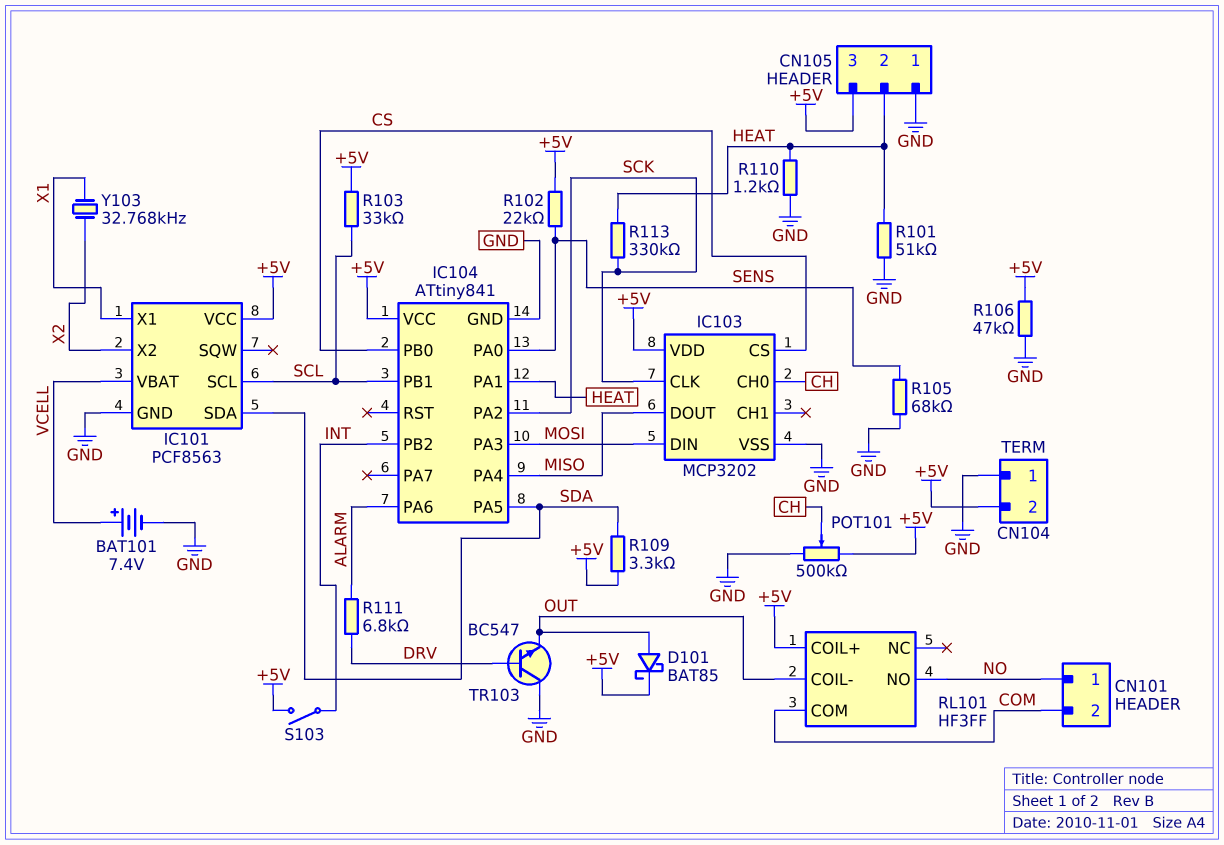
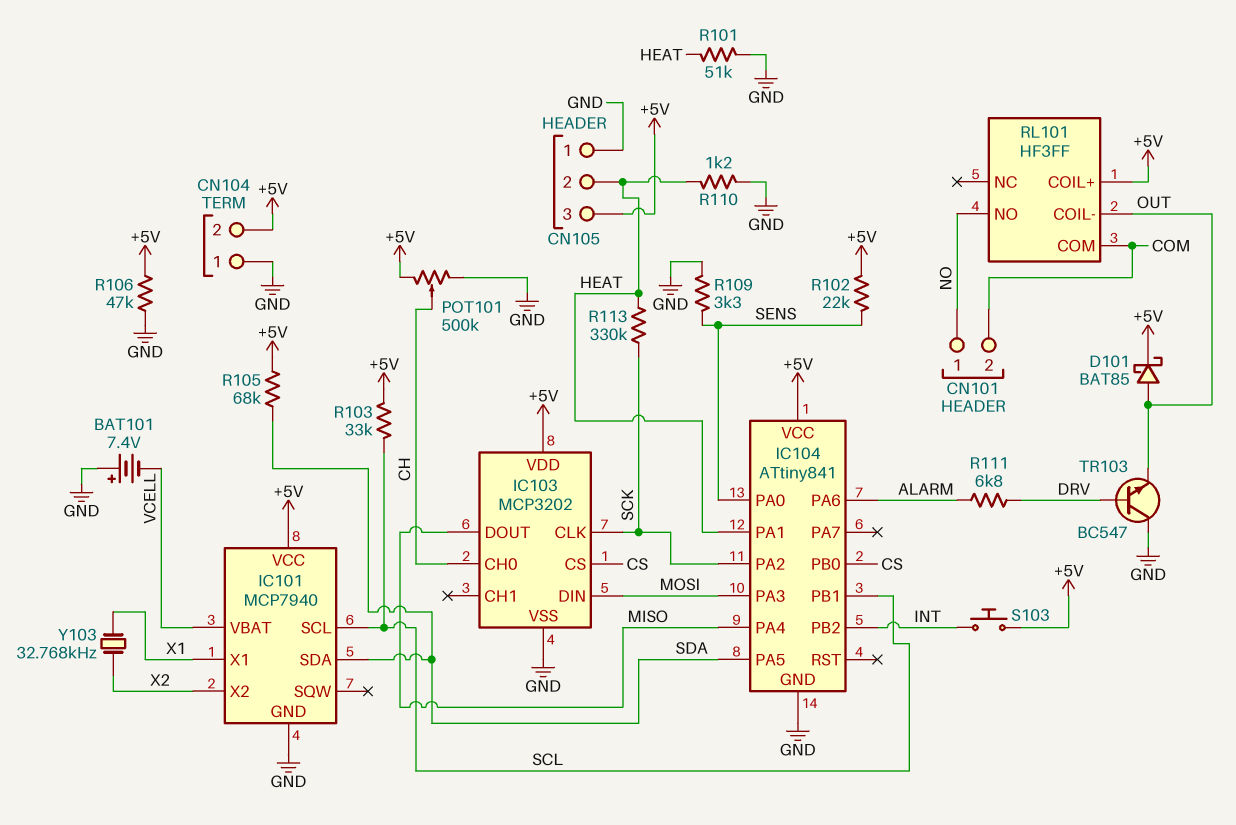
BAT101: 7.4V (plus VCELL, minus GND) -> 7.4V (plus GND, minus VCELL)
IC101: PCF8563 -> MCP7940
R105: 68k (GND, SENS) -> 68k (+5V, SDA)
R109: 3.3k (+5V, SDA) -> 3.3k (GND, SENS)
S103: switch (+5V, INT) -> button (+5V, INT)

